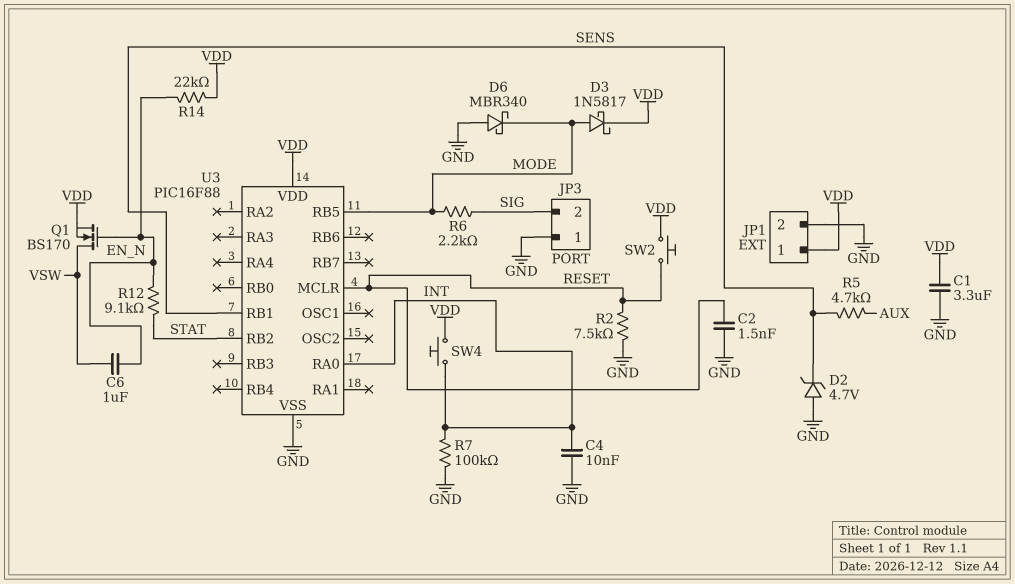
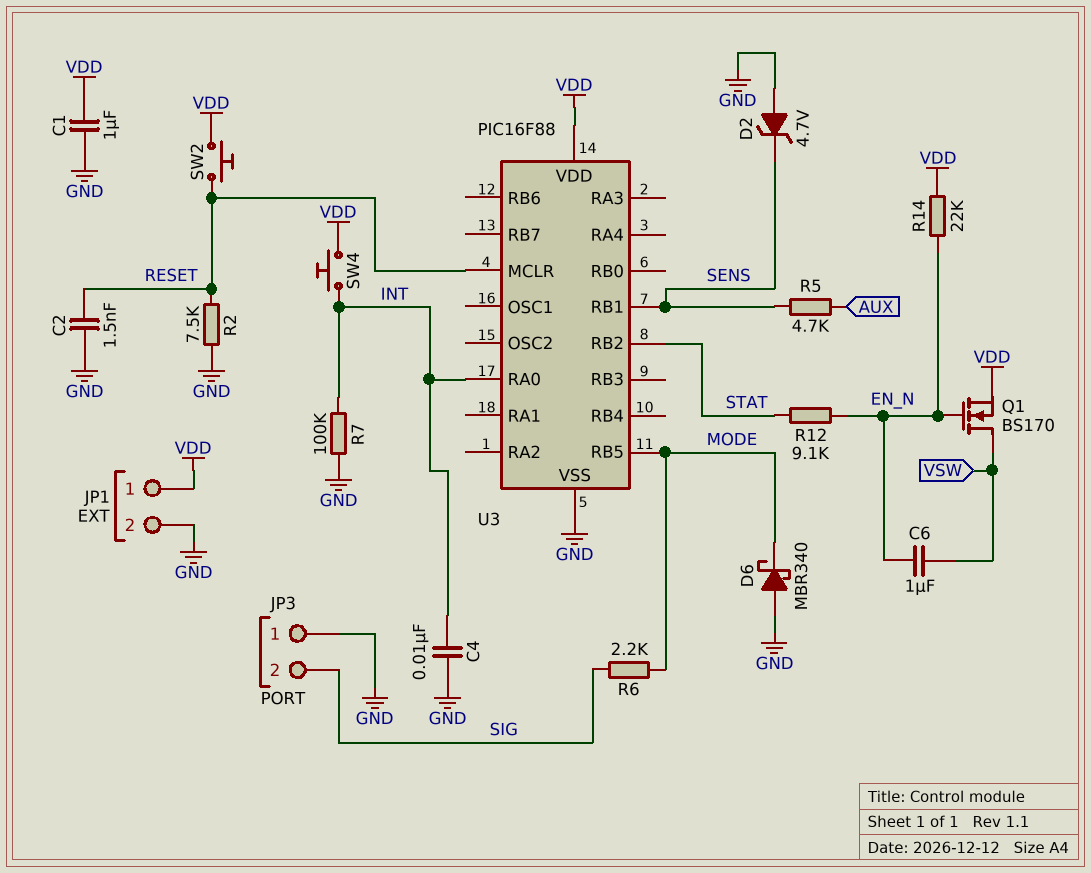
C1: 3.3uF (GND, VDD) -> 1uF (GND, VDD)
D3: schottky 1N5817 (A MODE, K VDD) -> none

